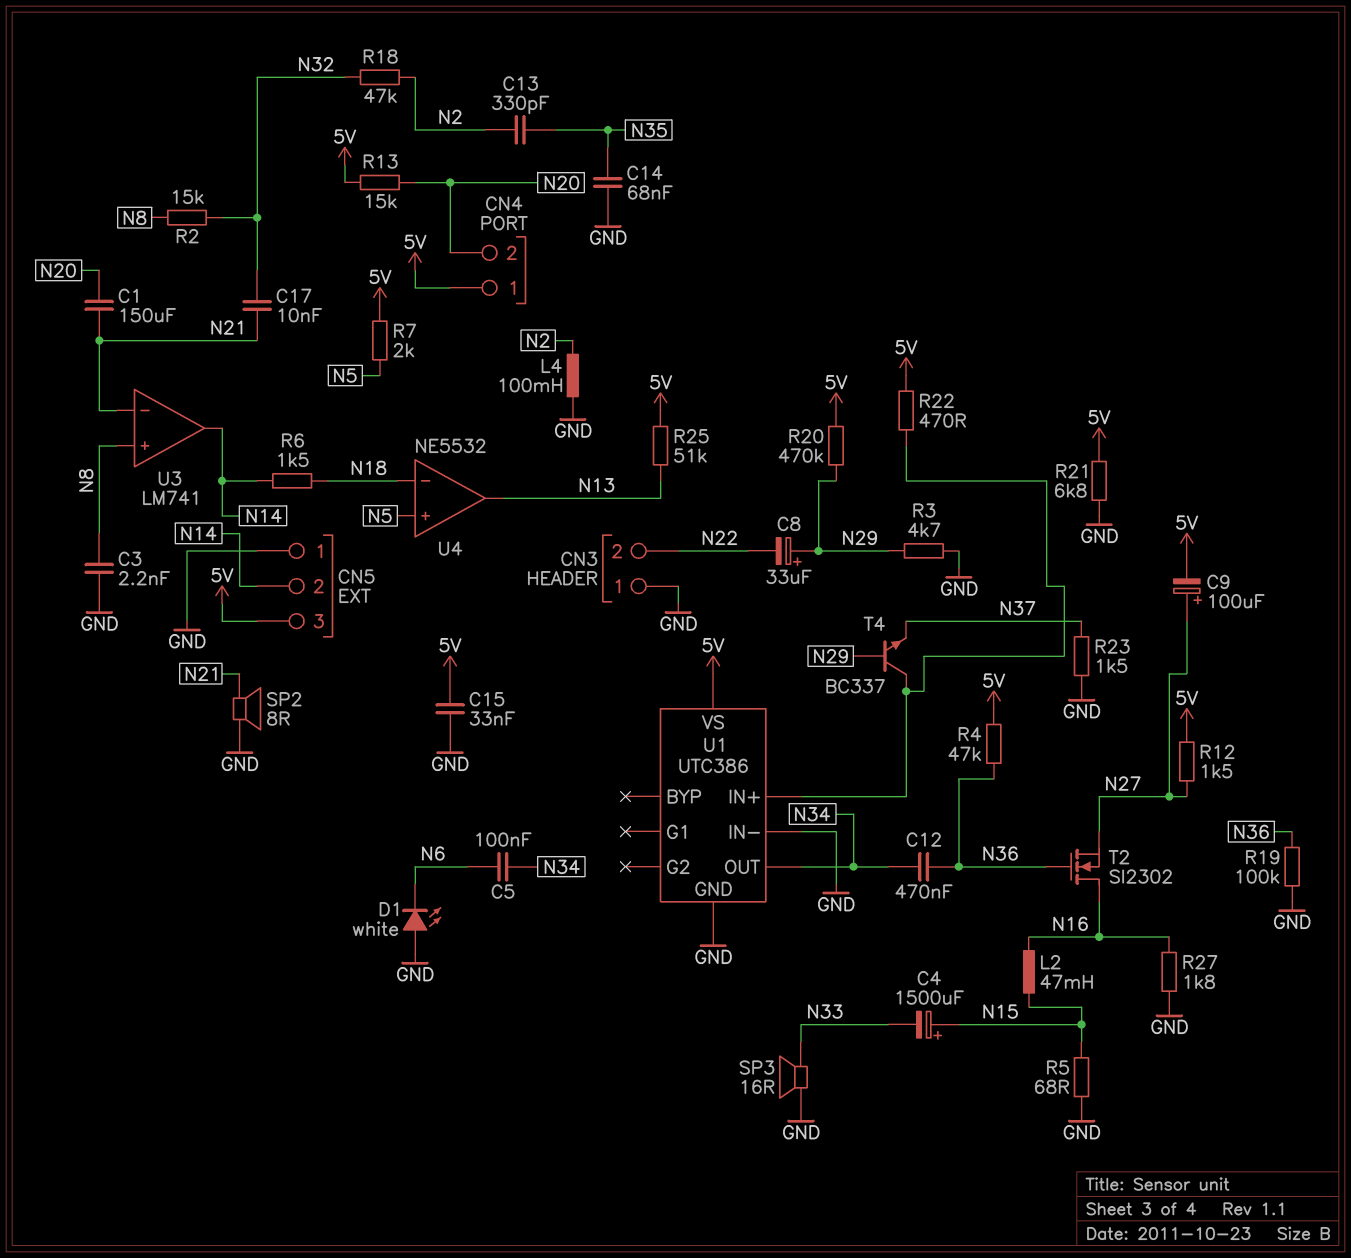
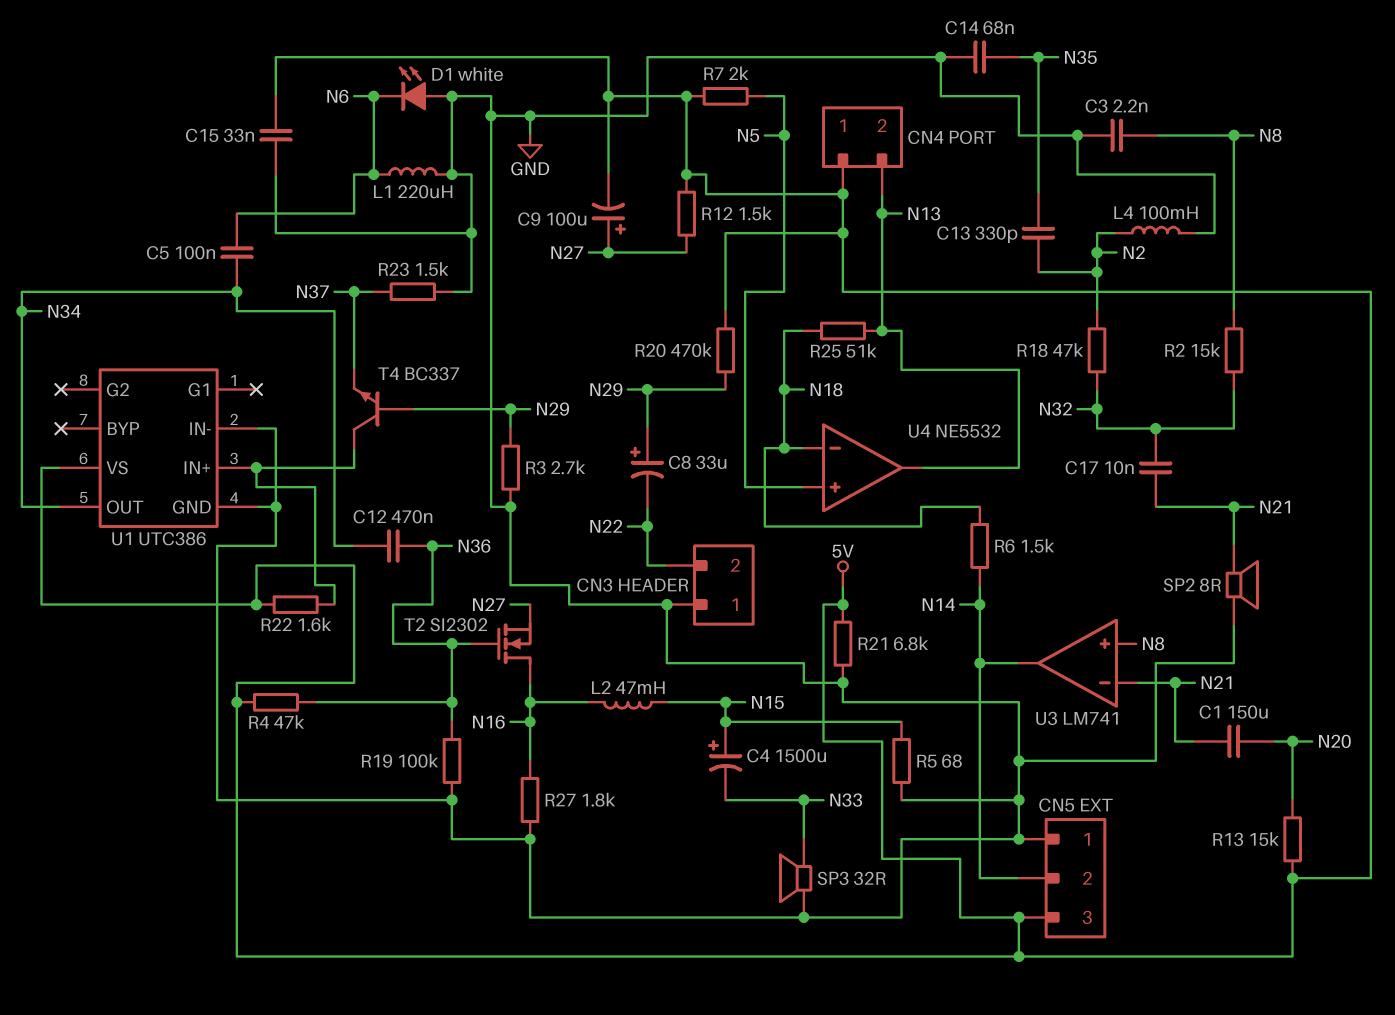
CN4 pin 2: N20 -> N13
L1: none -> 220uH (GND, N6)
R3: 4.7k (GND, N29) -> 2.7k (GND, N29)
R22: 470 (5V, U1/IN+) -> 1.6k (5V, U1/IN+)
R25: 51k (5V, N13) -> 51k (N13, N18)
SP3: speaker 16R (GND, N33) -> speaker 32R (GND, N33)

